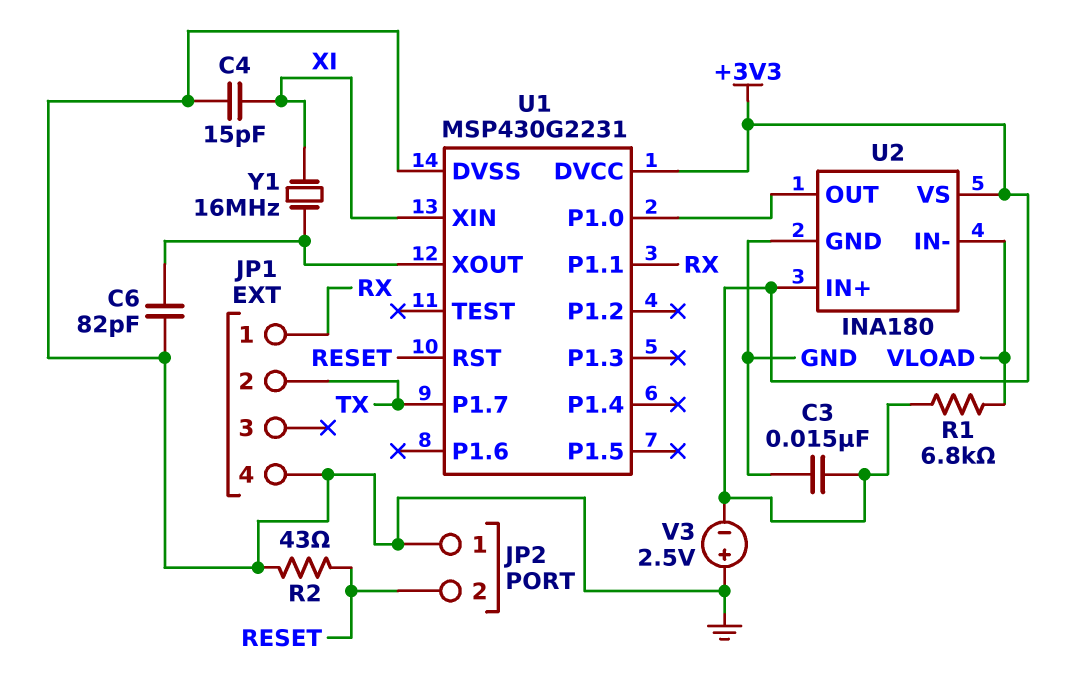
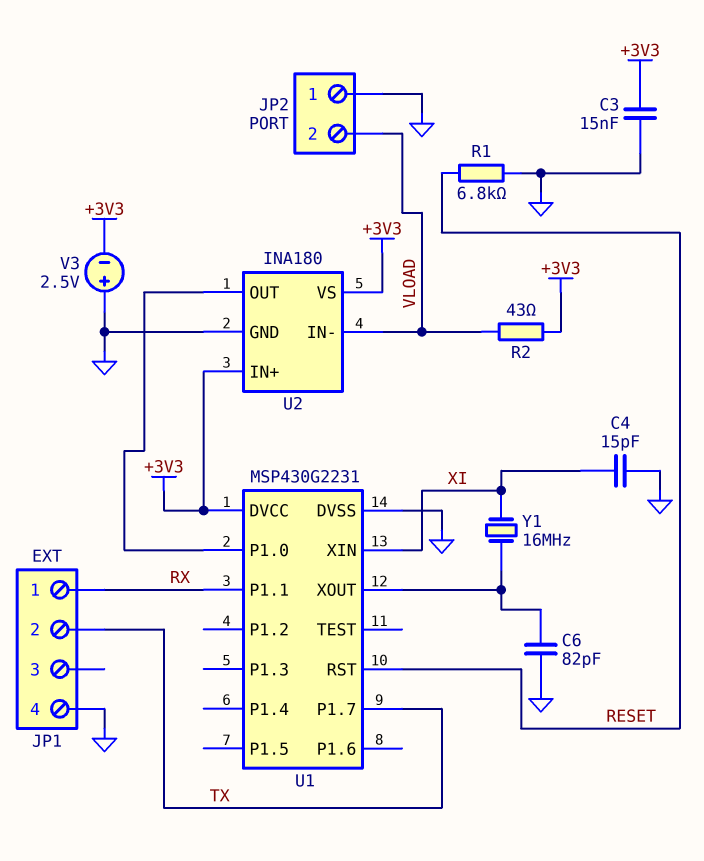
JP2 pin 2: RESET -> VLOAD
R1: 6.8k (+3V3, VLOAD) -> 6.8k (GND, RESET)
R2: 43 (GND, RESET) -> 43 (+3V3, VLOAD)

